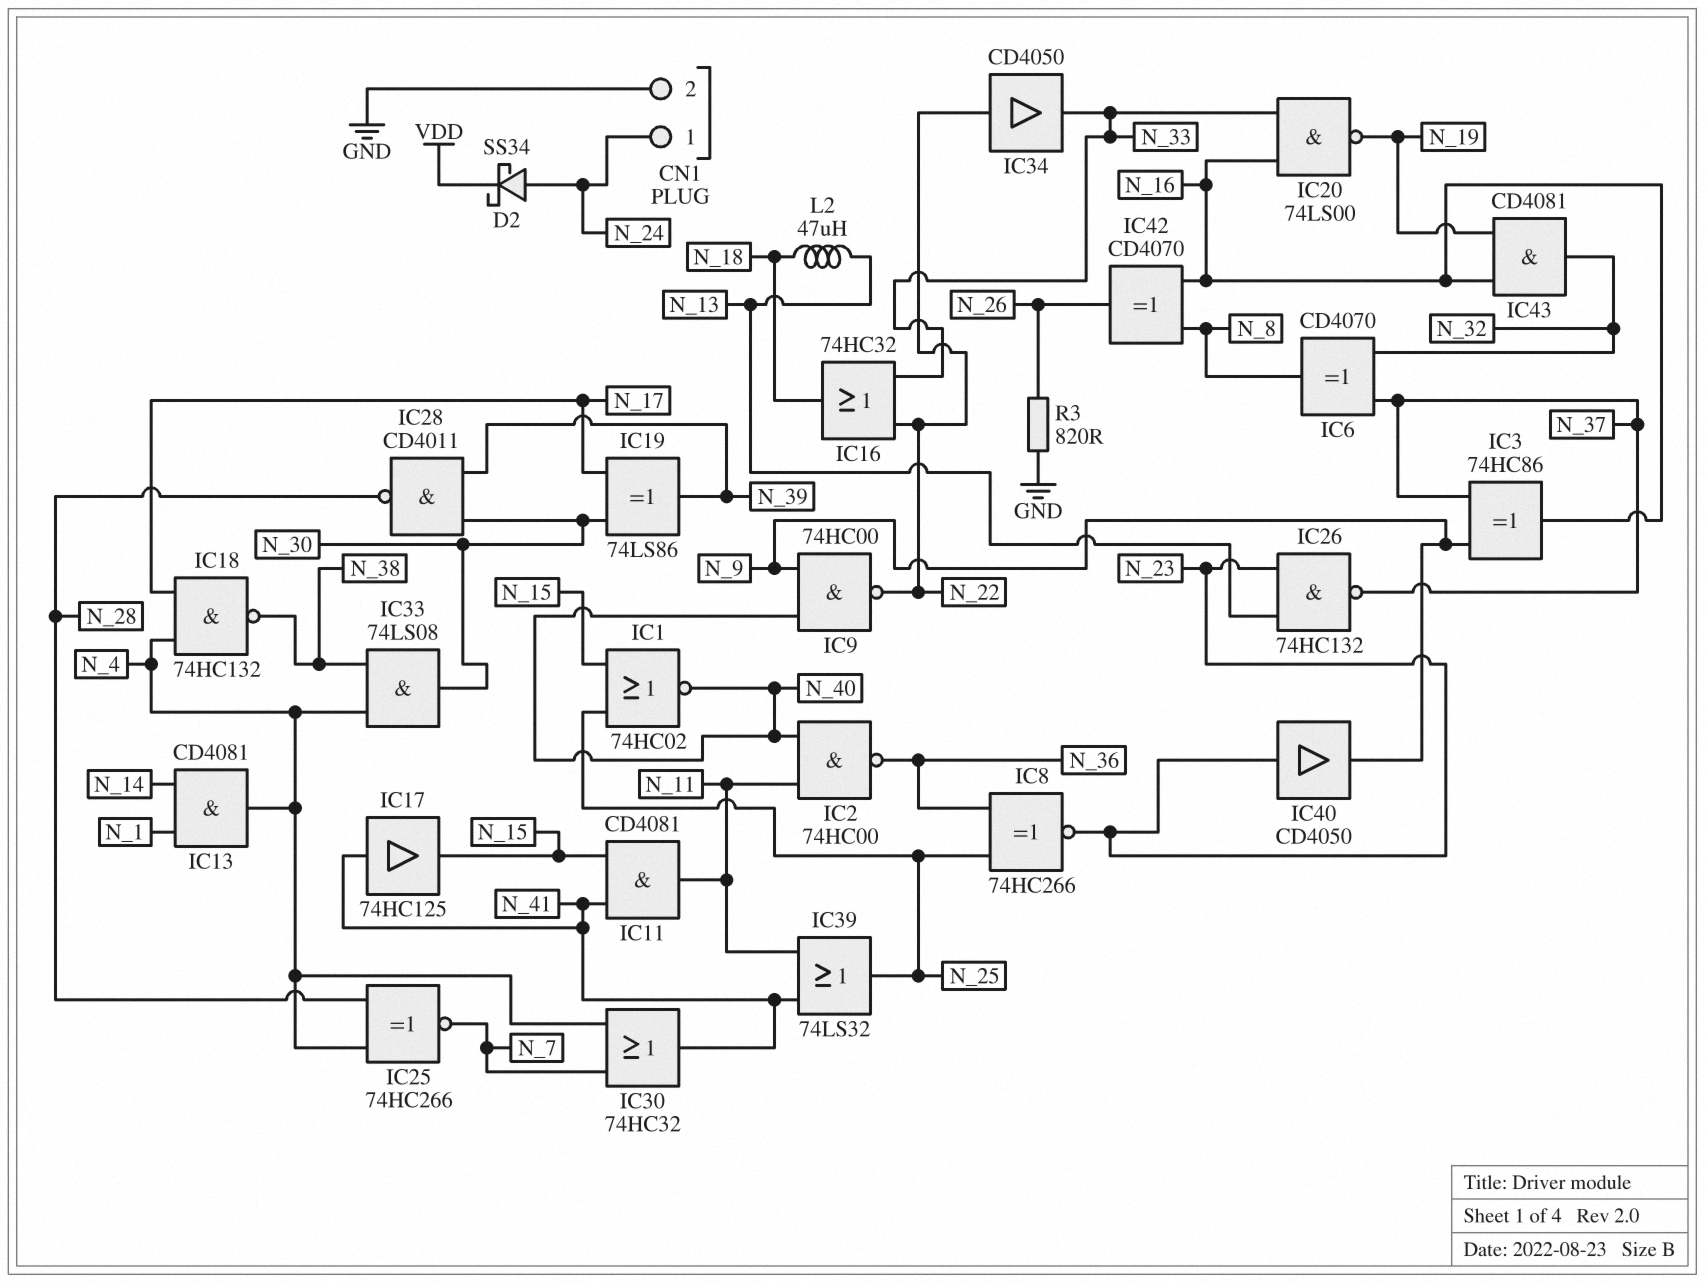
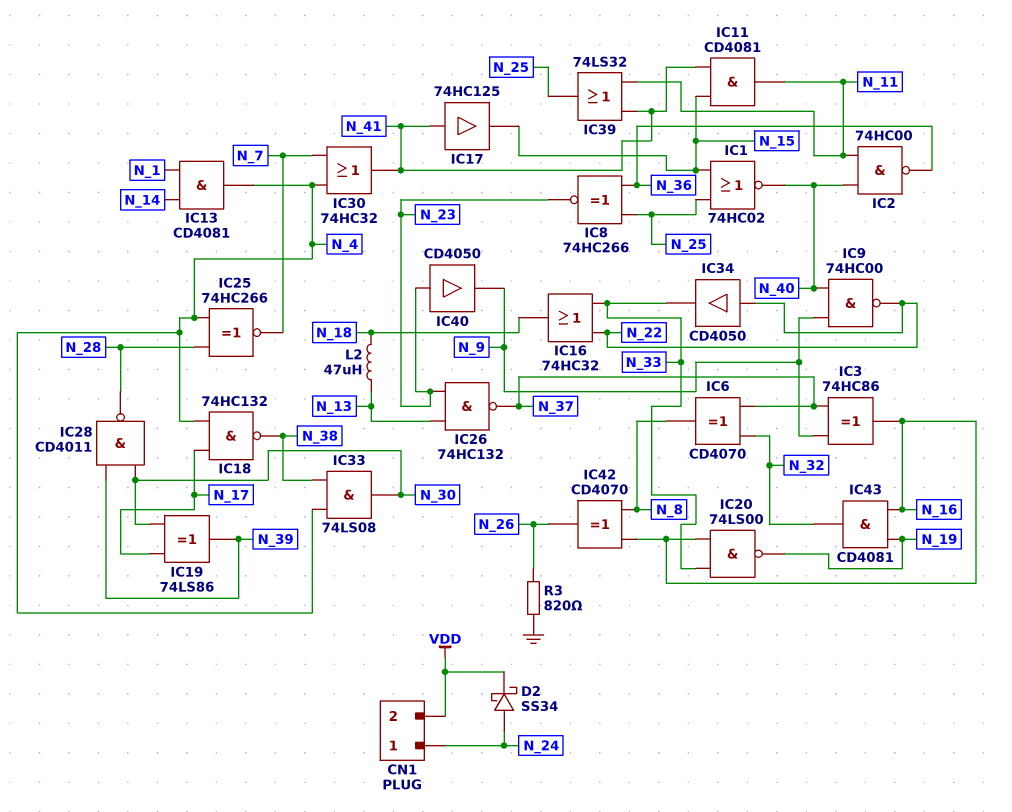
CN1 pin 2: GND -> VDD

